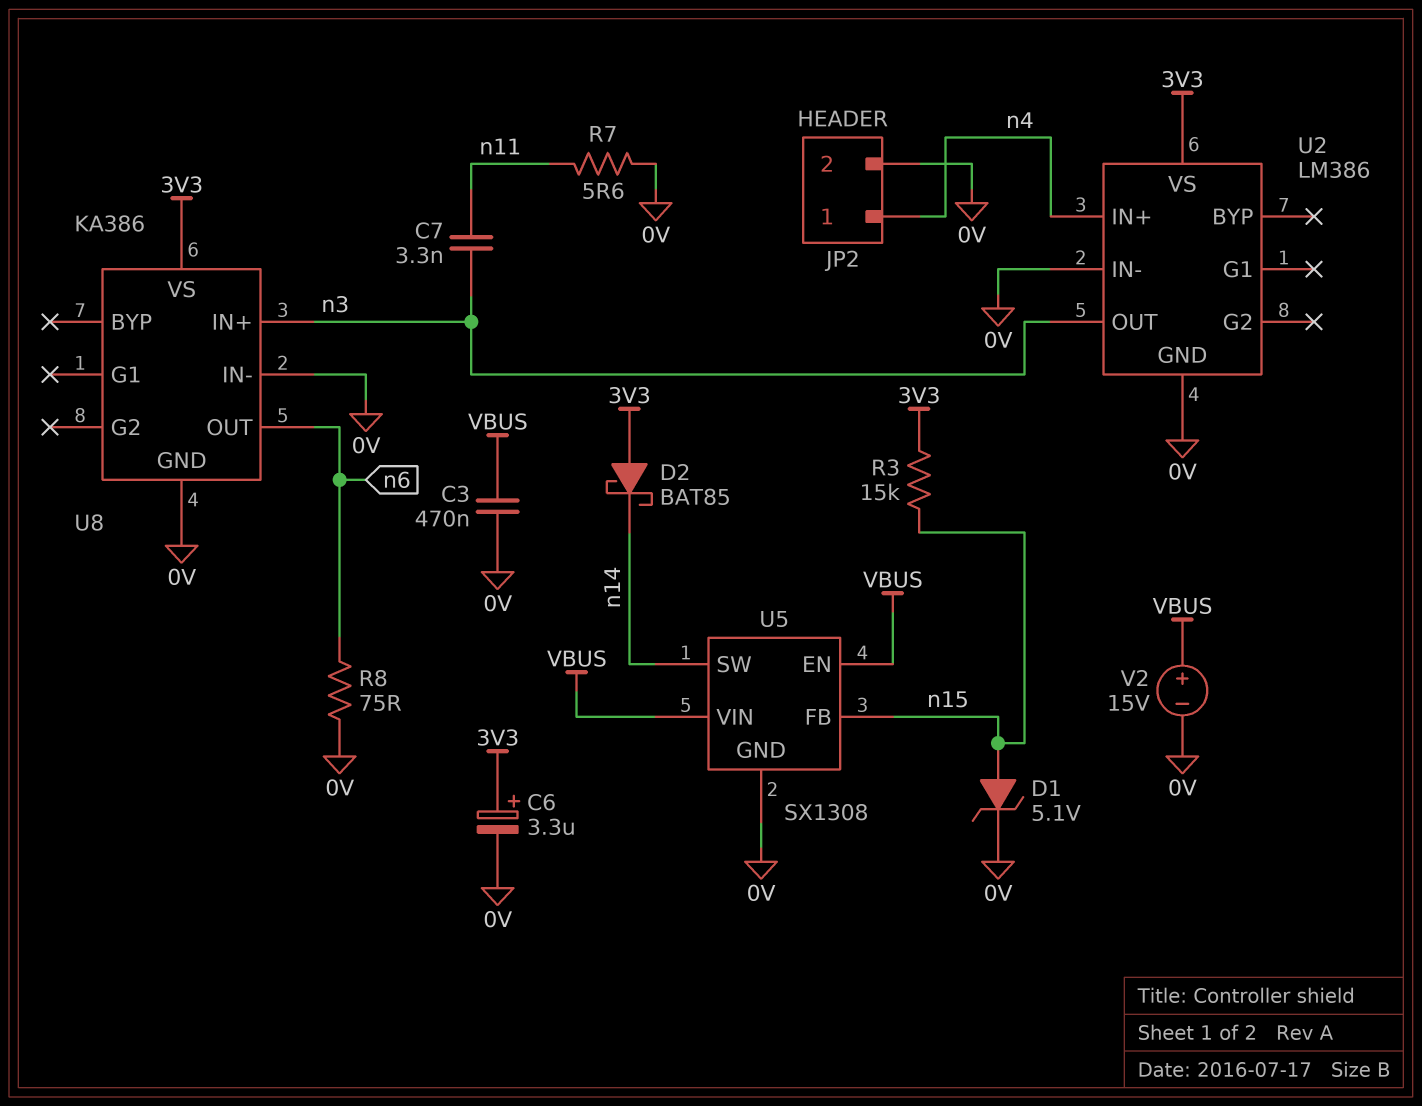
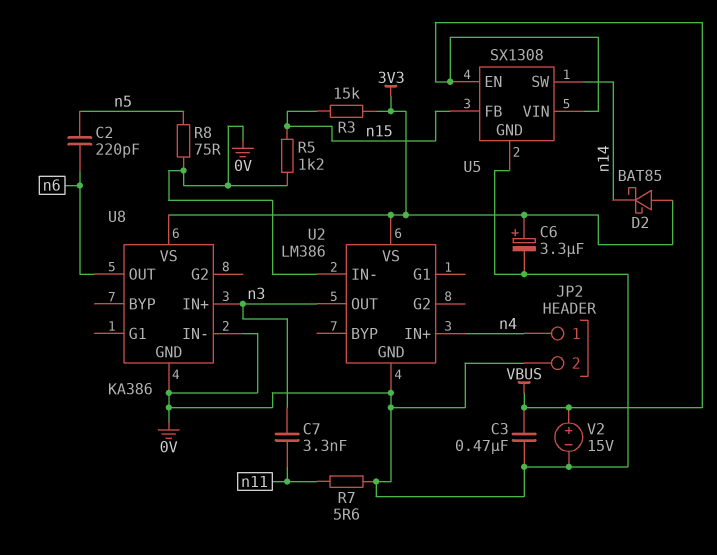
C2: none -> 220pF (n5, n6)
D1: zener 5.1V (A n15, K 0V) -> none
R5: none -> 1.2k (0V, n15)
R8: 75 (0V, n6) -> 75 (0V, n5)

